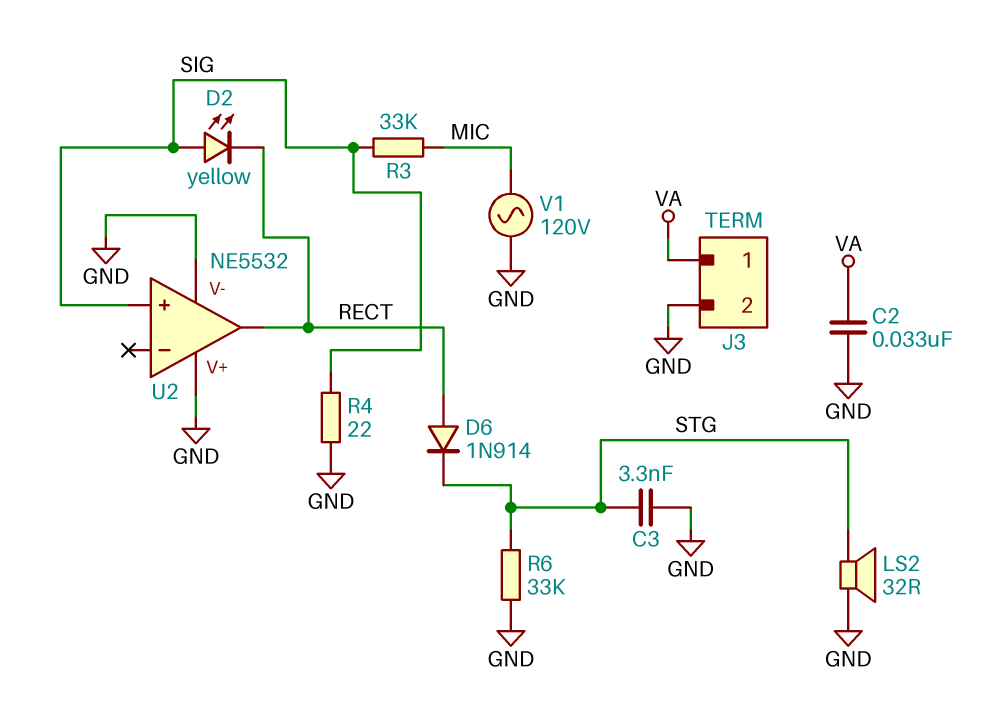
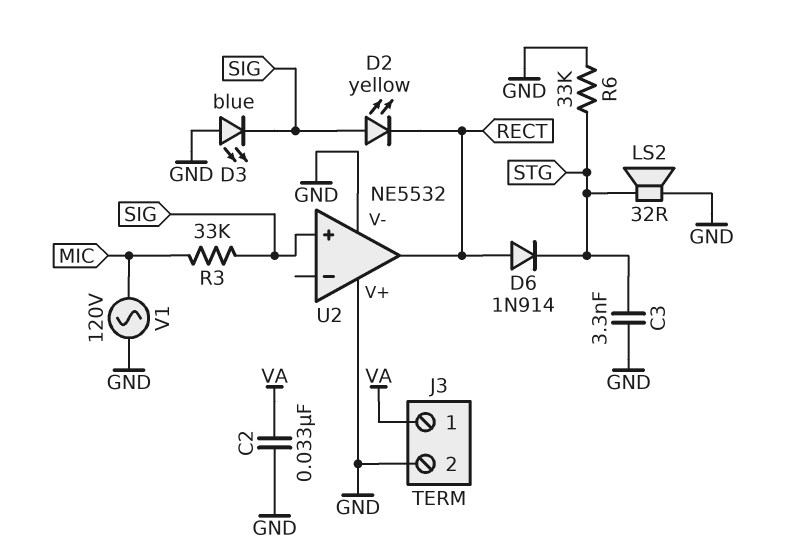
D3: none -> LED blue (A GND, K SIG)
R4: 22 (GND, SIG) -> none

